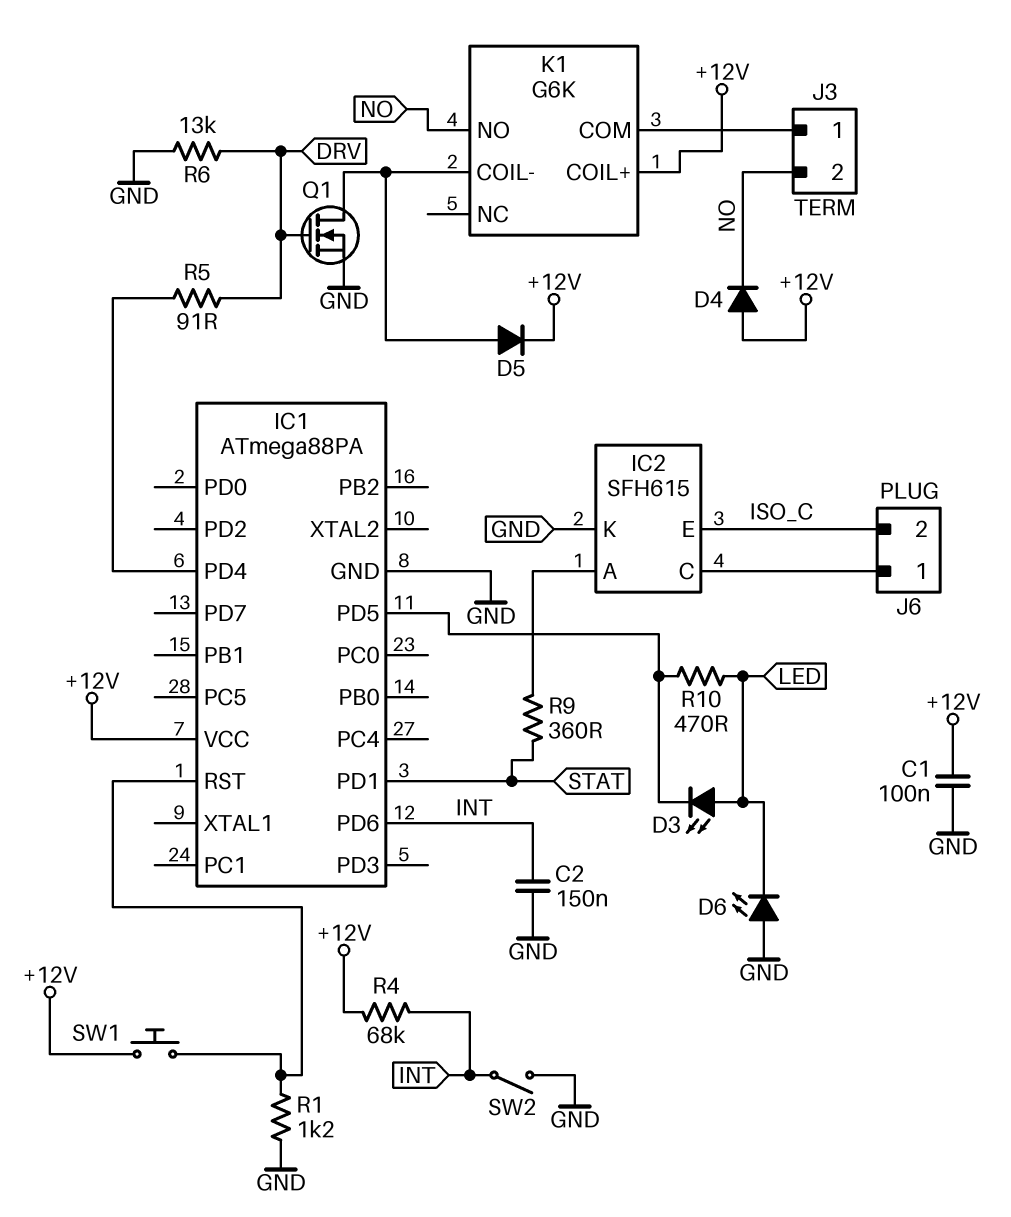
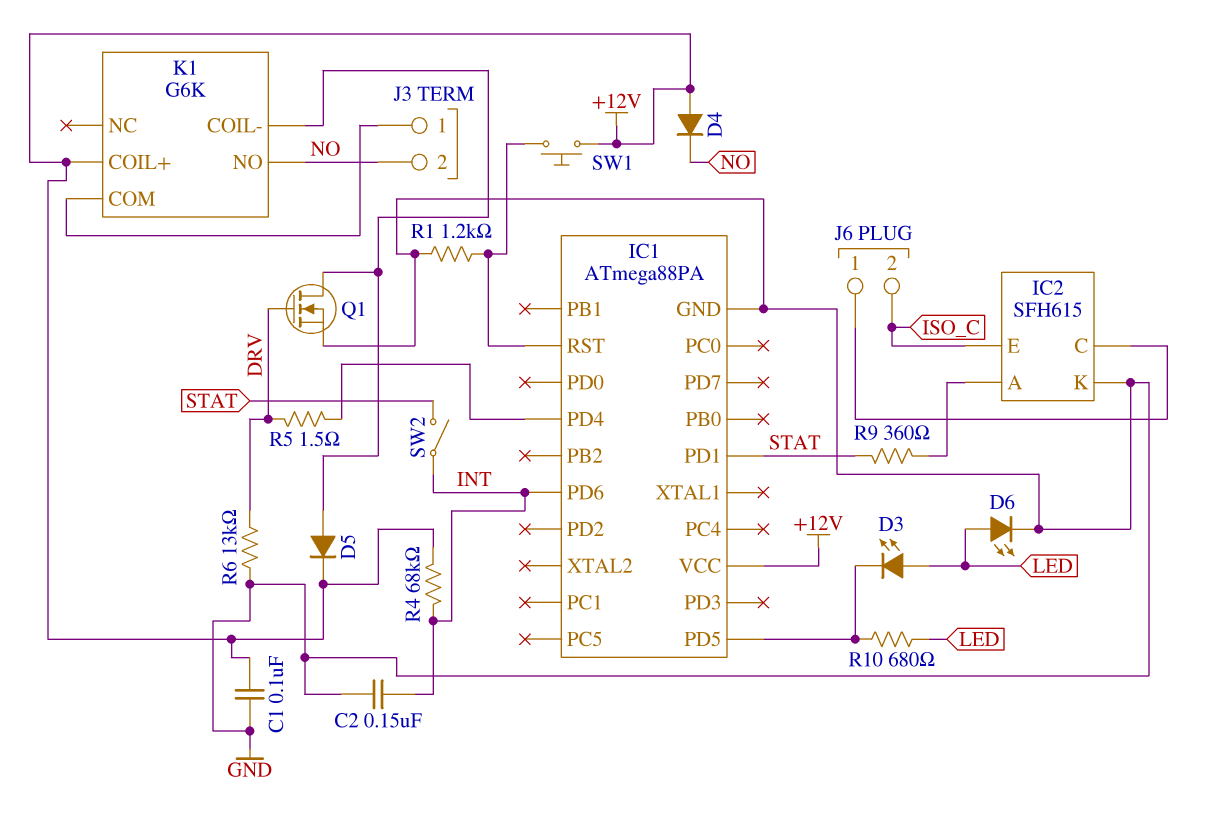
D6: LED (A GND, K LED) -> LED (A LED, K GND)
R5: 91 (DRV, IC1/PD4) -> 1.5 (DRV, IC1/PD4)
R10: 470 (IC1/PD5, LED) -> 680 (IC1/PD5, LED)
SW2: switch (GND, INT) -> switch (INT, STAT)

